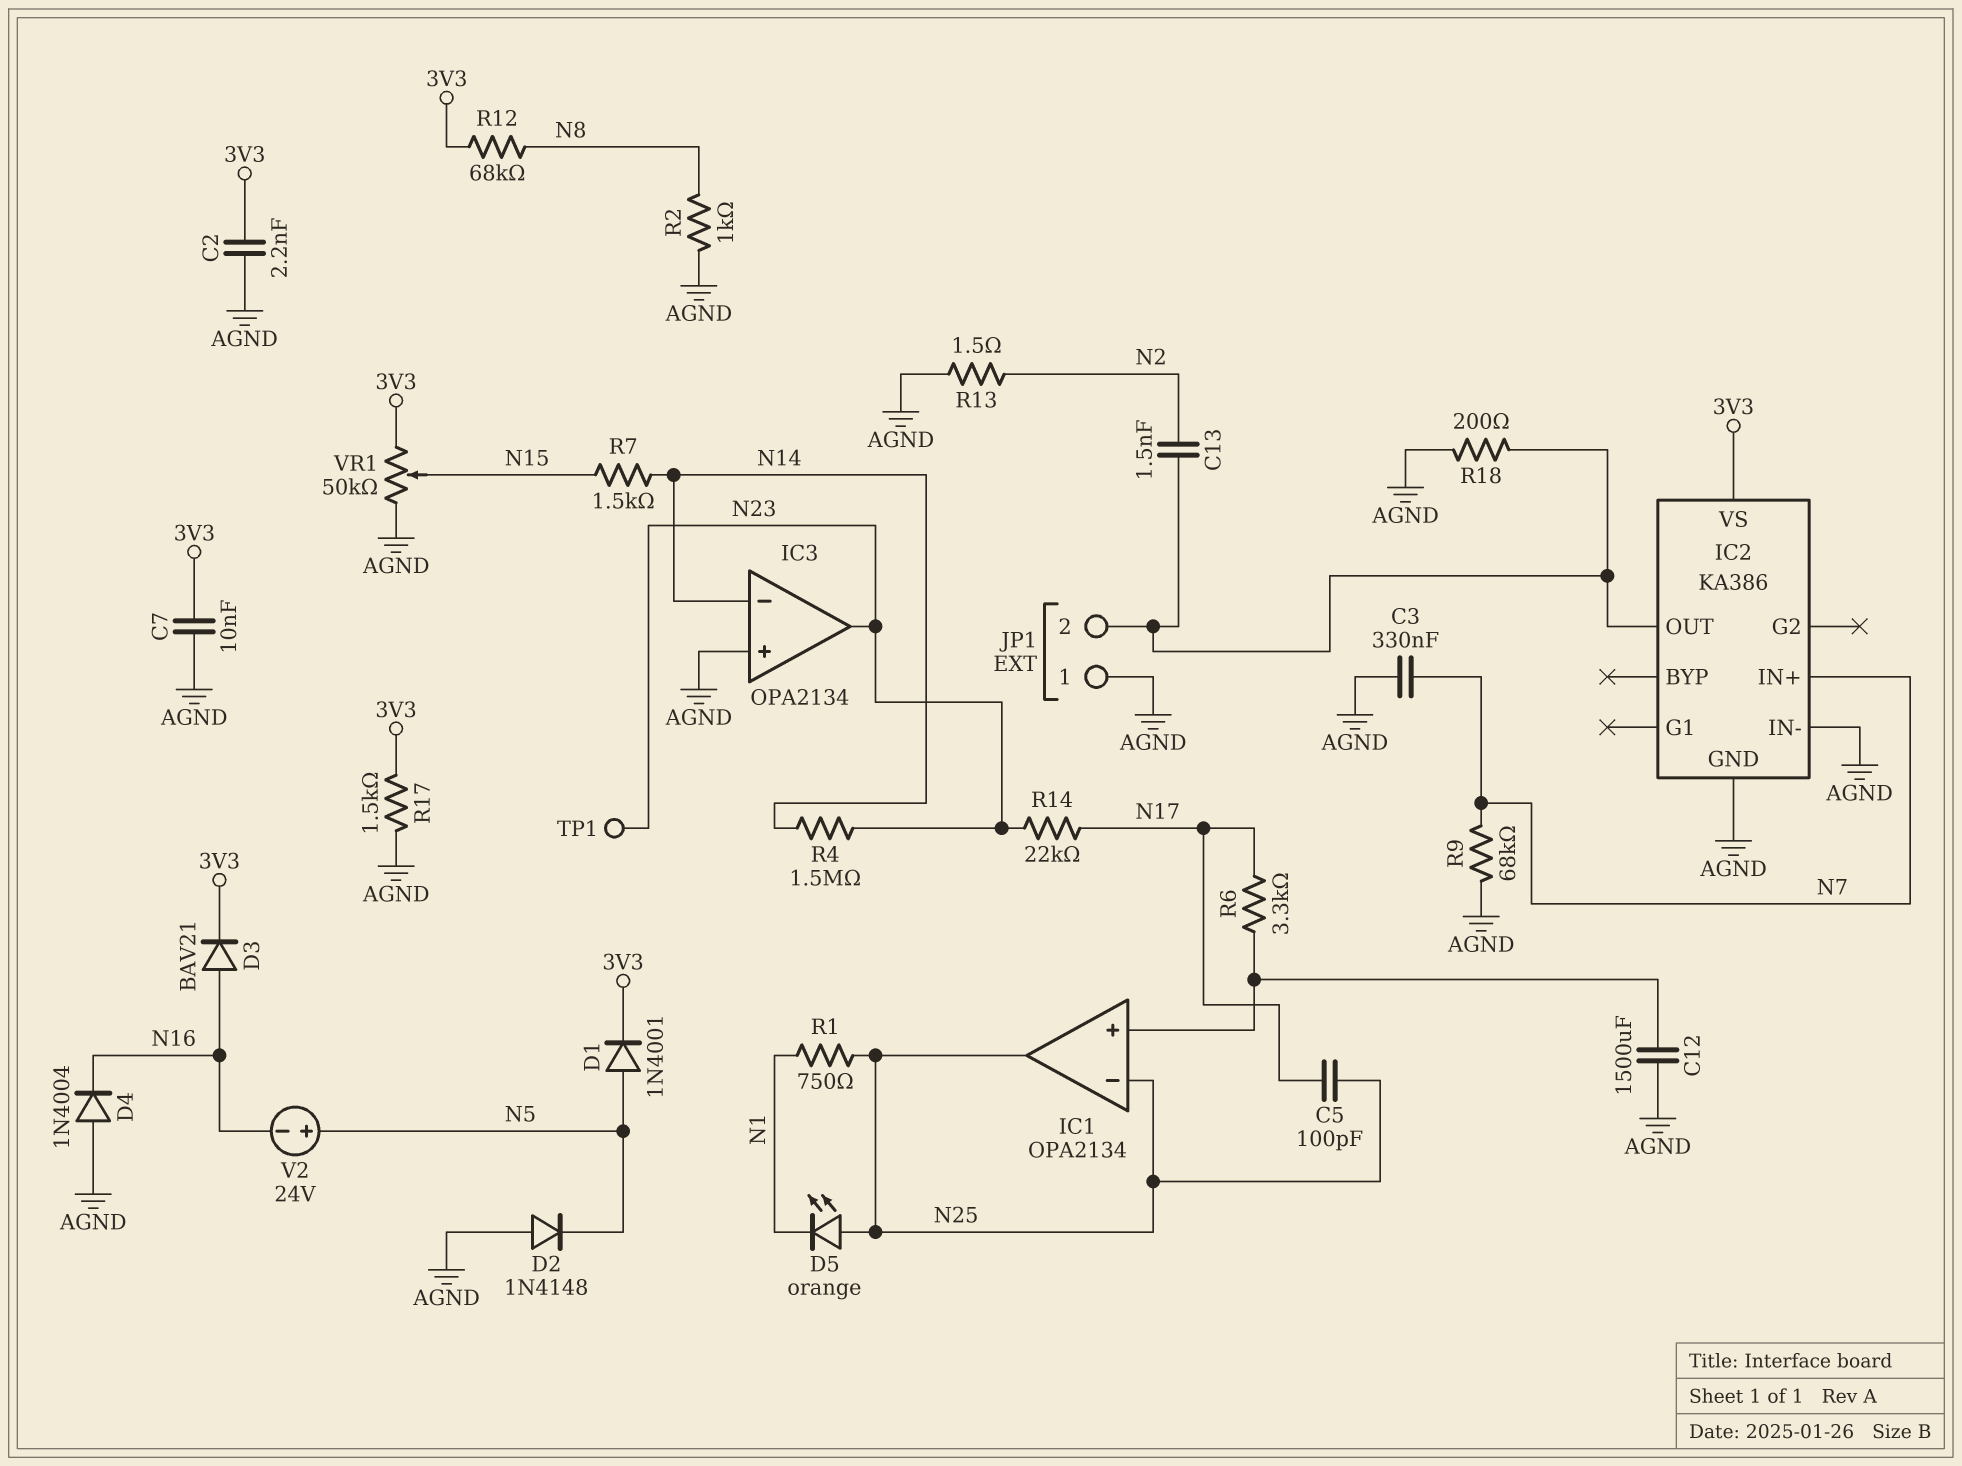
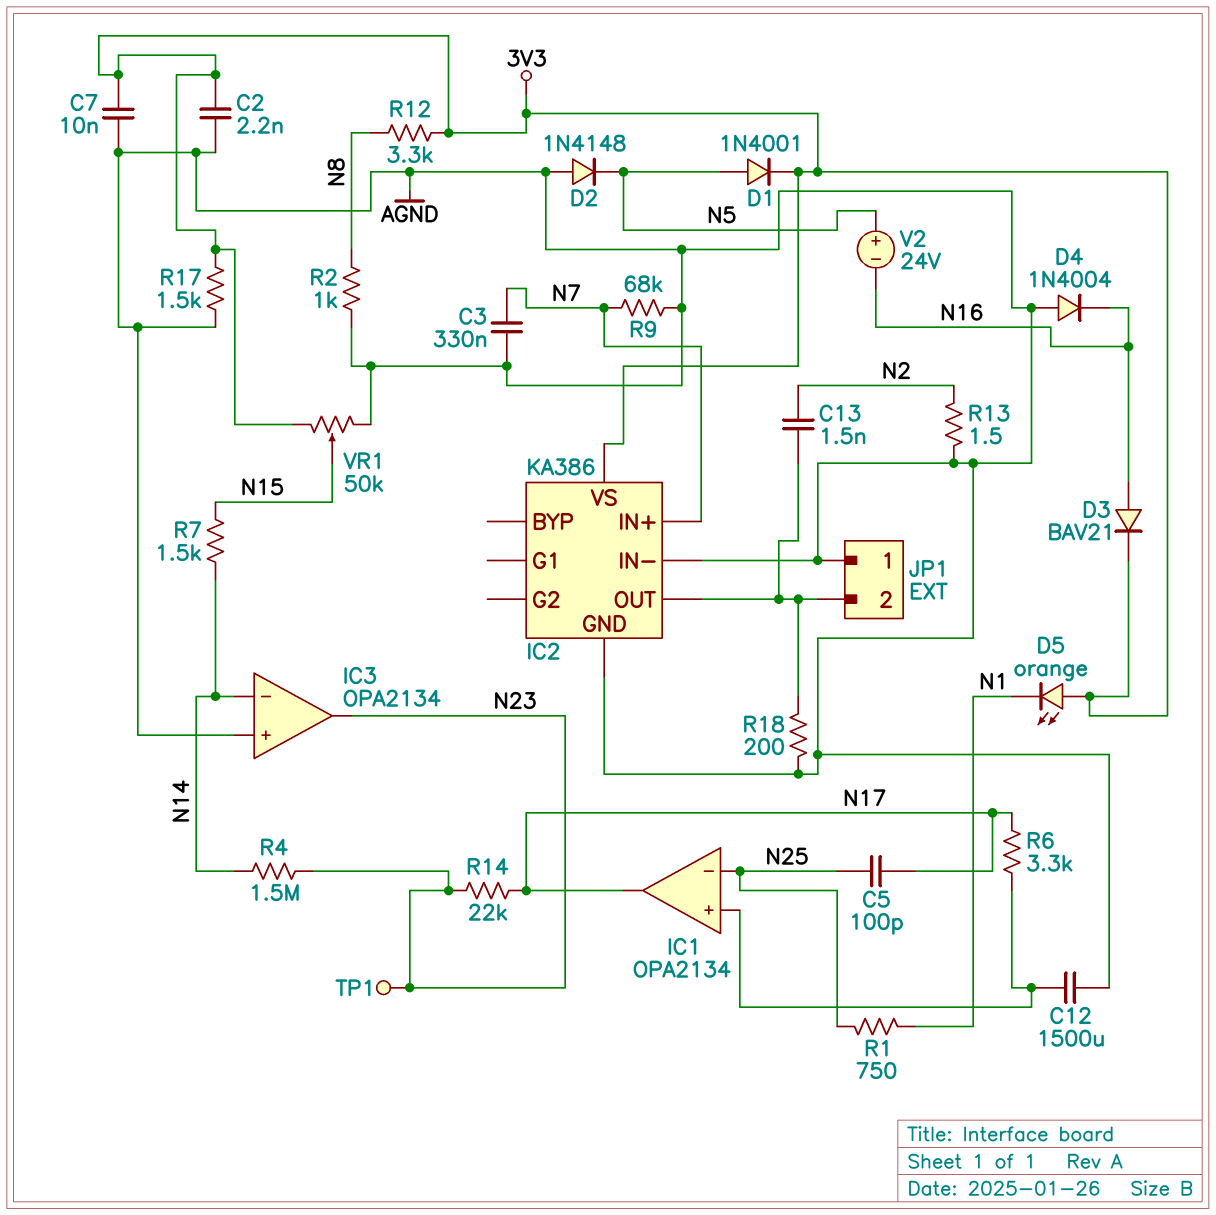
D5: LED orange (A N25, K N1) -> LED orange (A 3V3, K N1)
IC1 pin out: N25 -> N17
R12: 68k (3V3, N8) -> 3.3k (3V3, N8)

